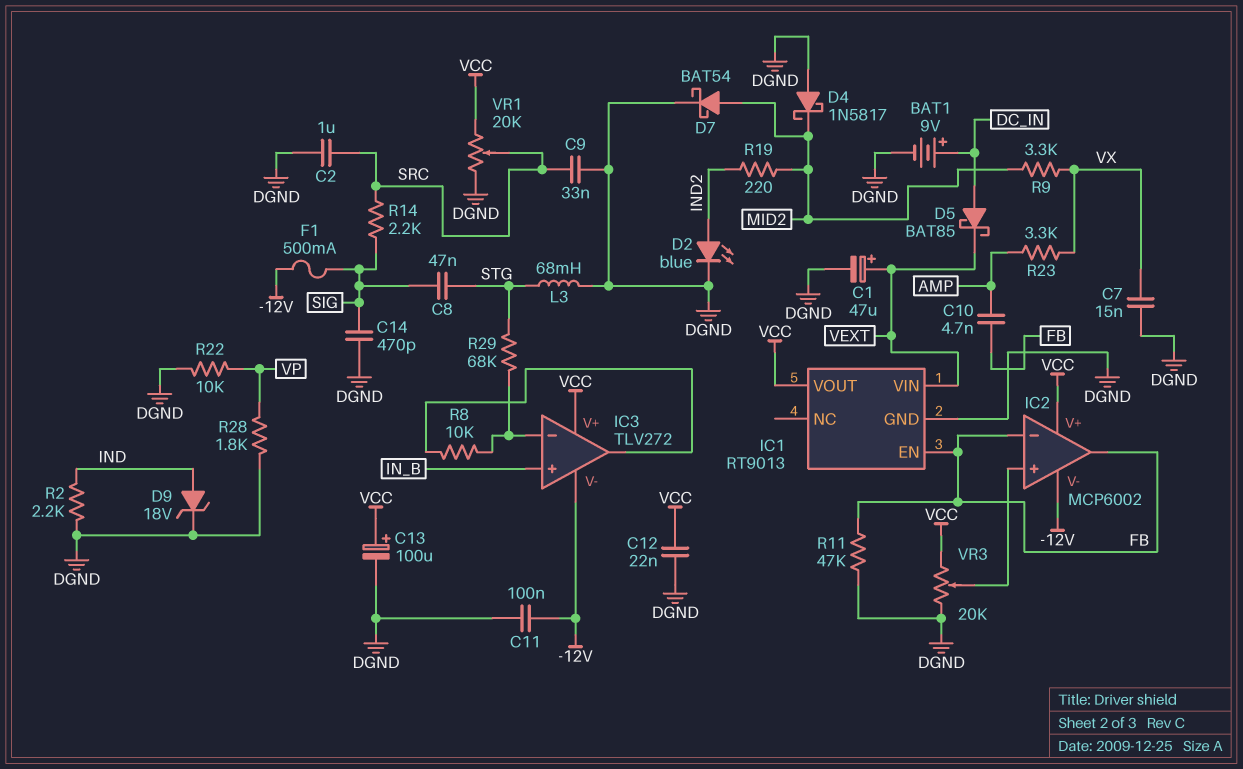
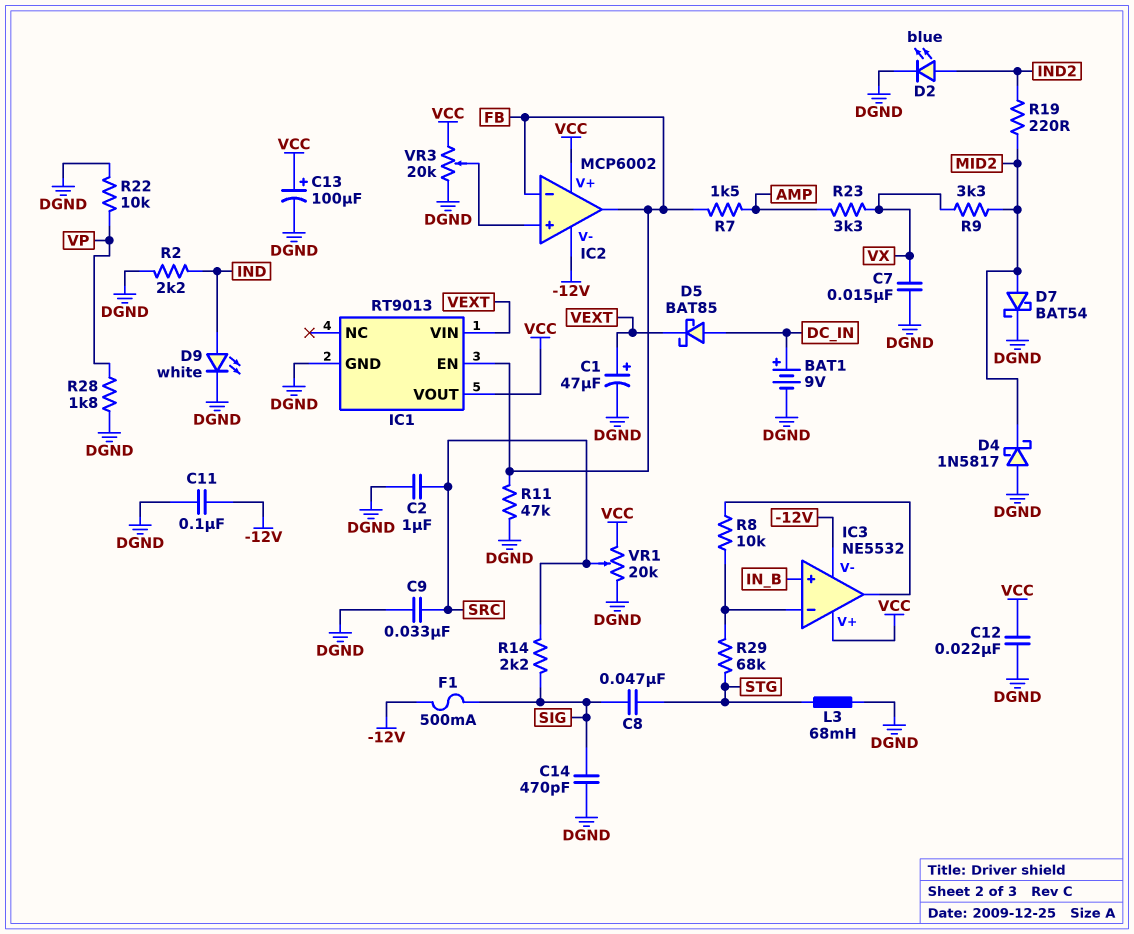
C10: 4.7nF (AMP, FB) -> none
D9: zener 18V (A IND, K DGND) -> LED white (A IND, K DGND)
IC3: TLV272 -> NE5532
R7: none -> 1.5k (AMP, FB)

